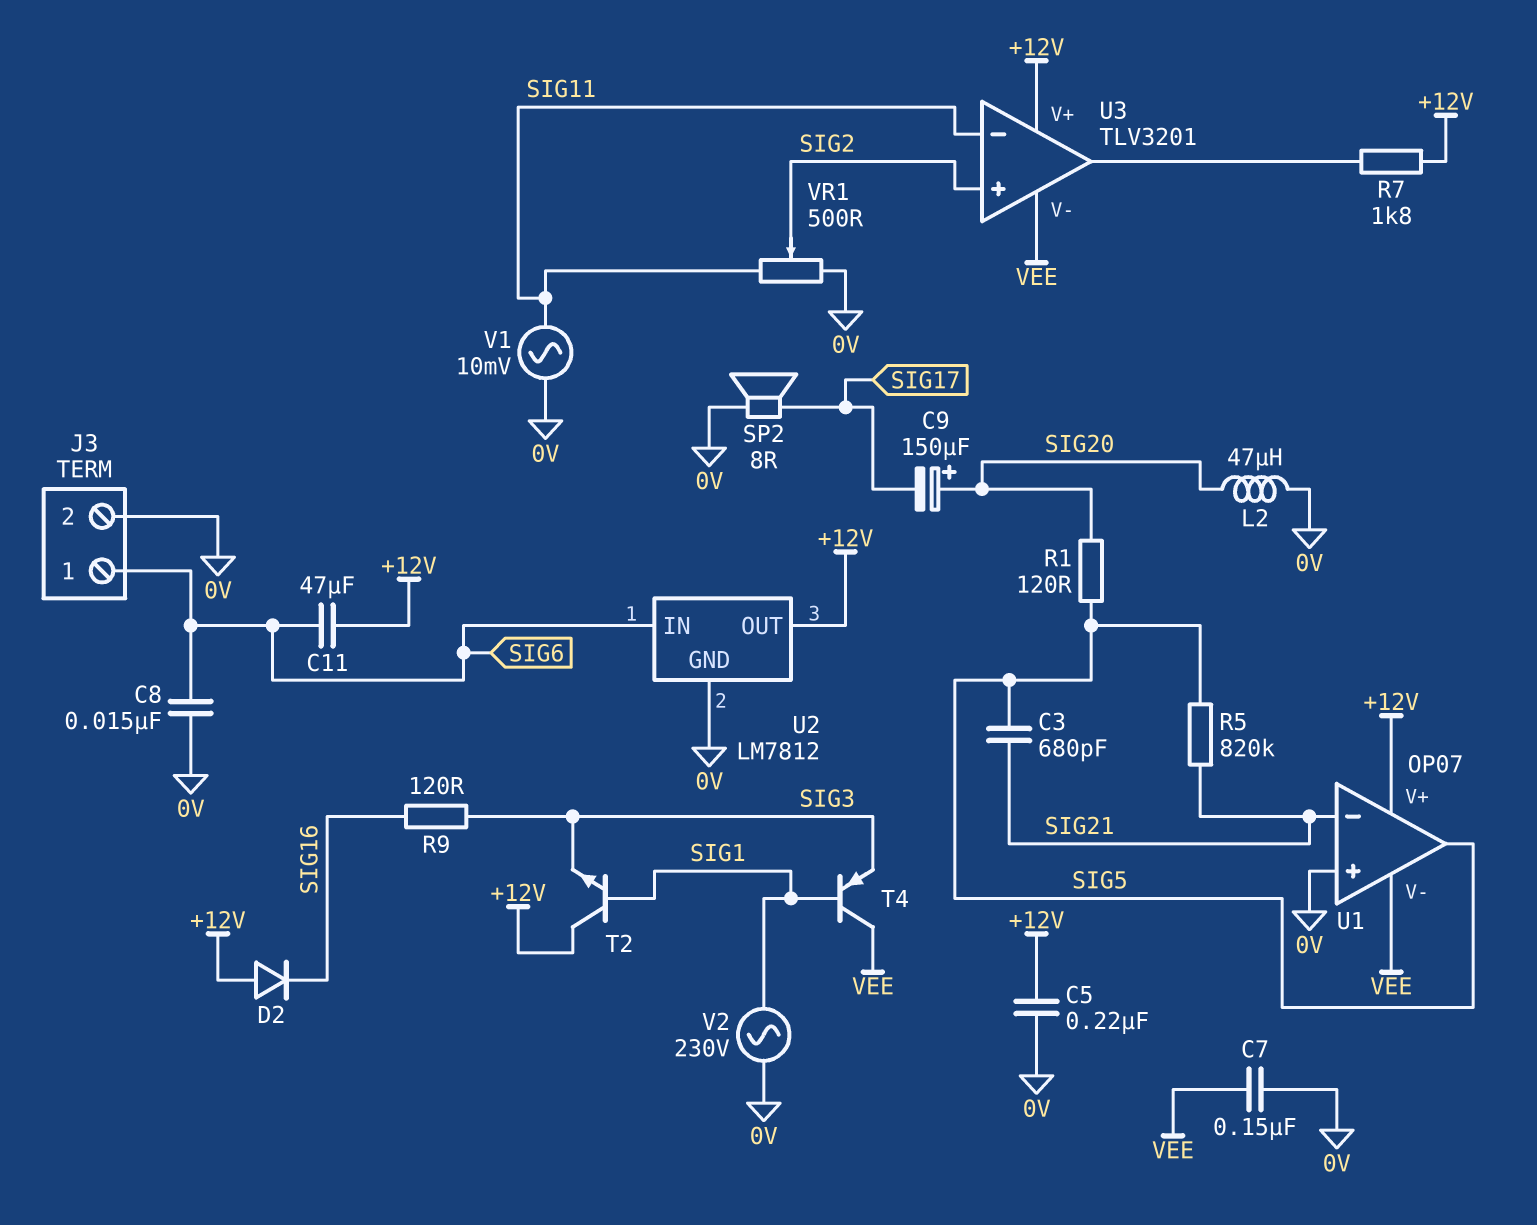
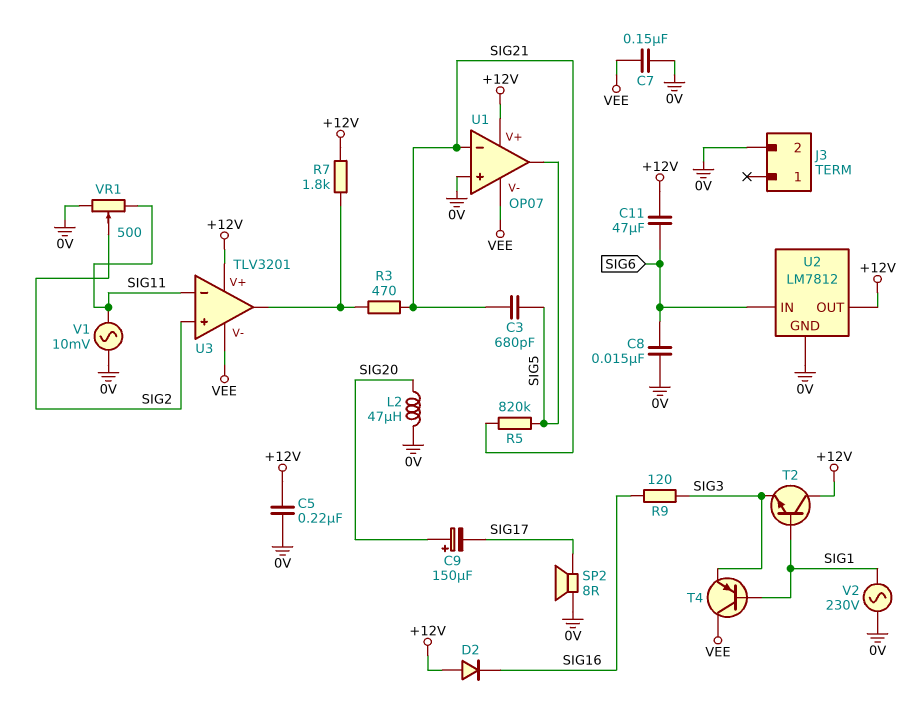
J3 pin 1: SIG6 -> none
R1: 120 (SIG5, SIG20) -> none
R3: none -> 470 (SIG21, U3/out)

